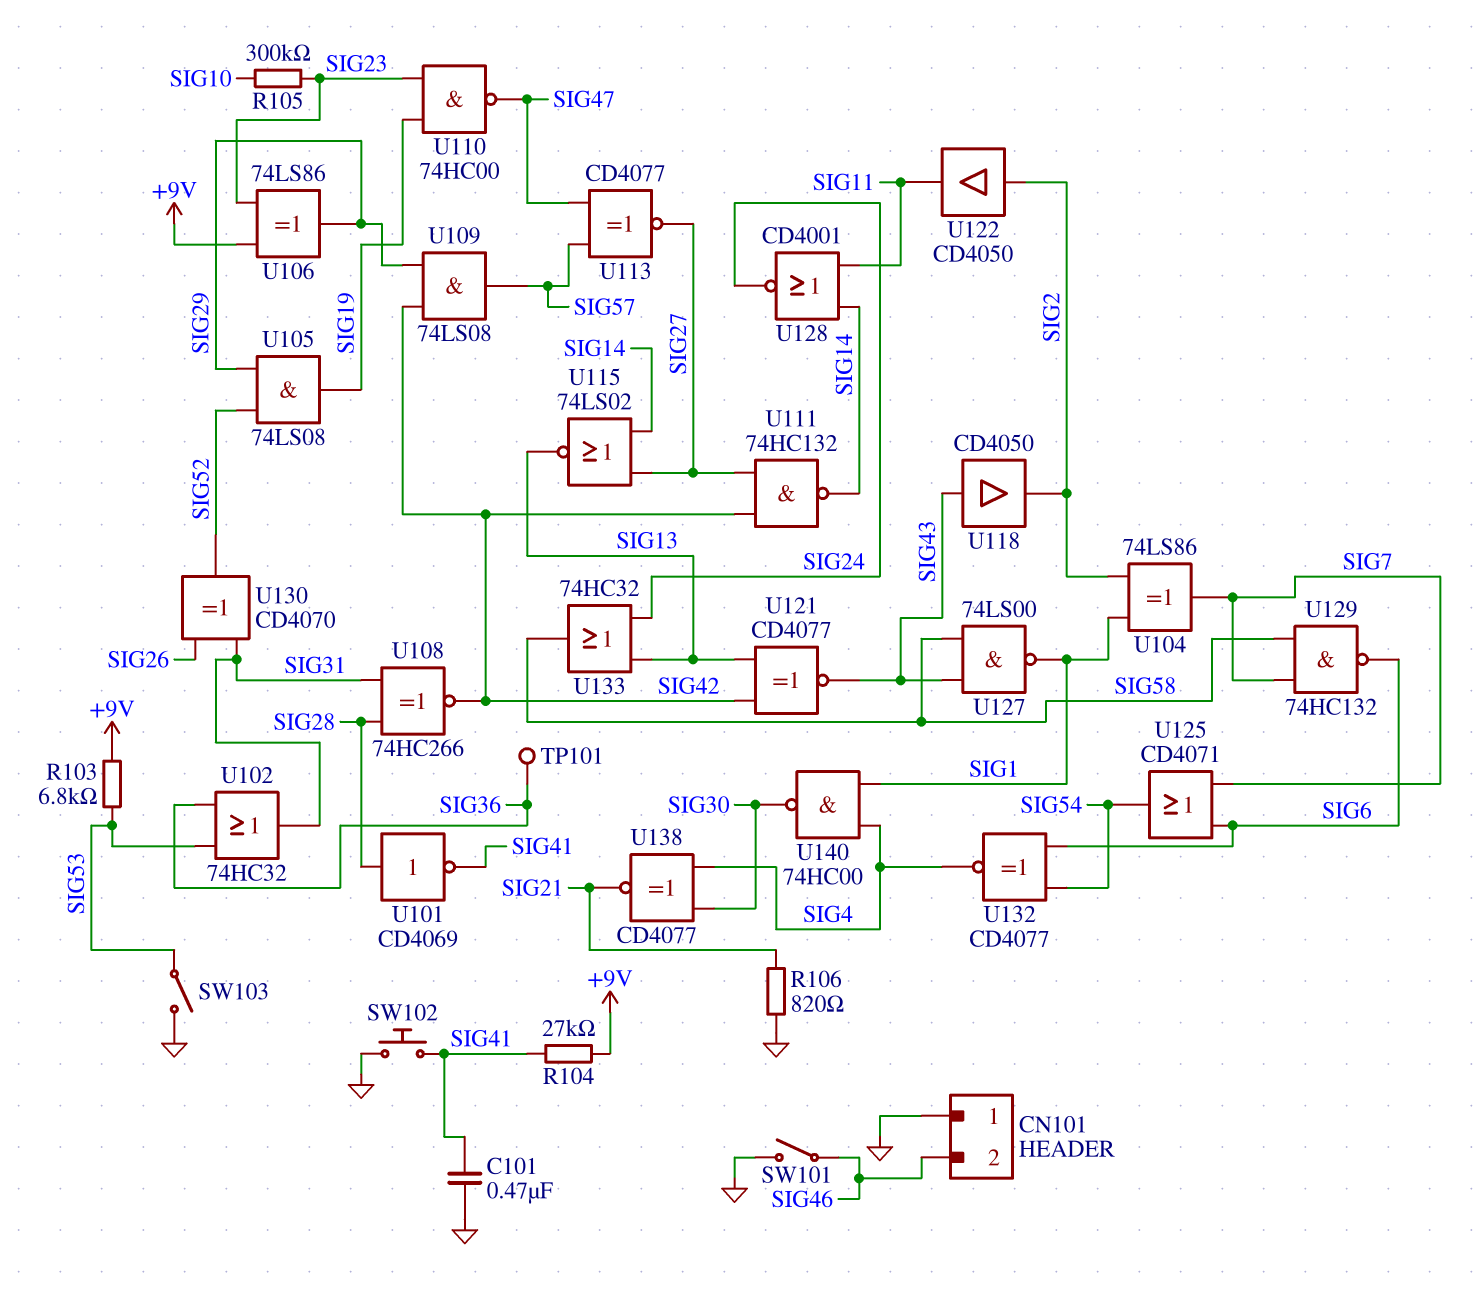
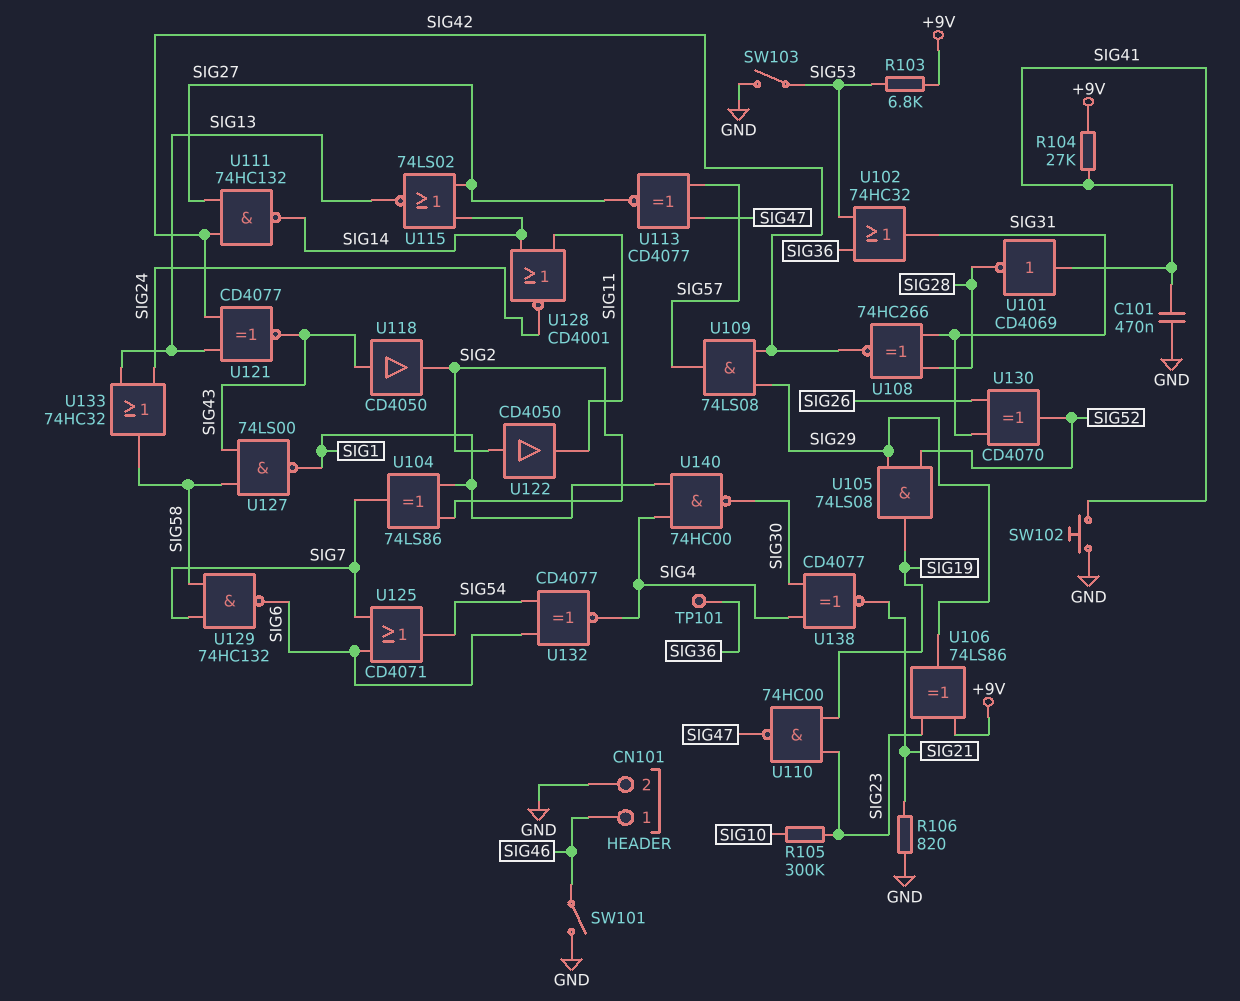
CN101 pin 1: GND -> SIG46
CN101 pin 2: SIG46 -> GND
U101: NOT CD4069 (in SIG28, out SIG41) -> NOT CD4069 (in SIG41, out SIG28)

